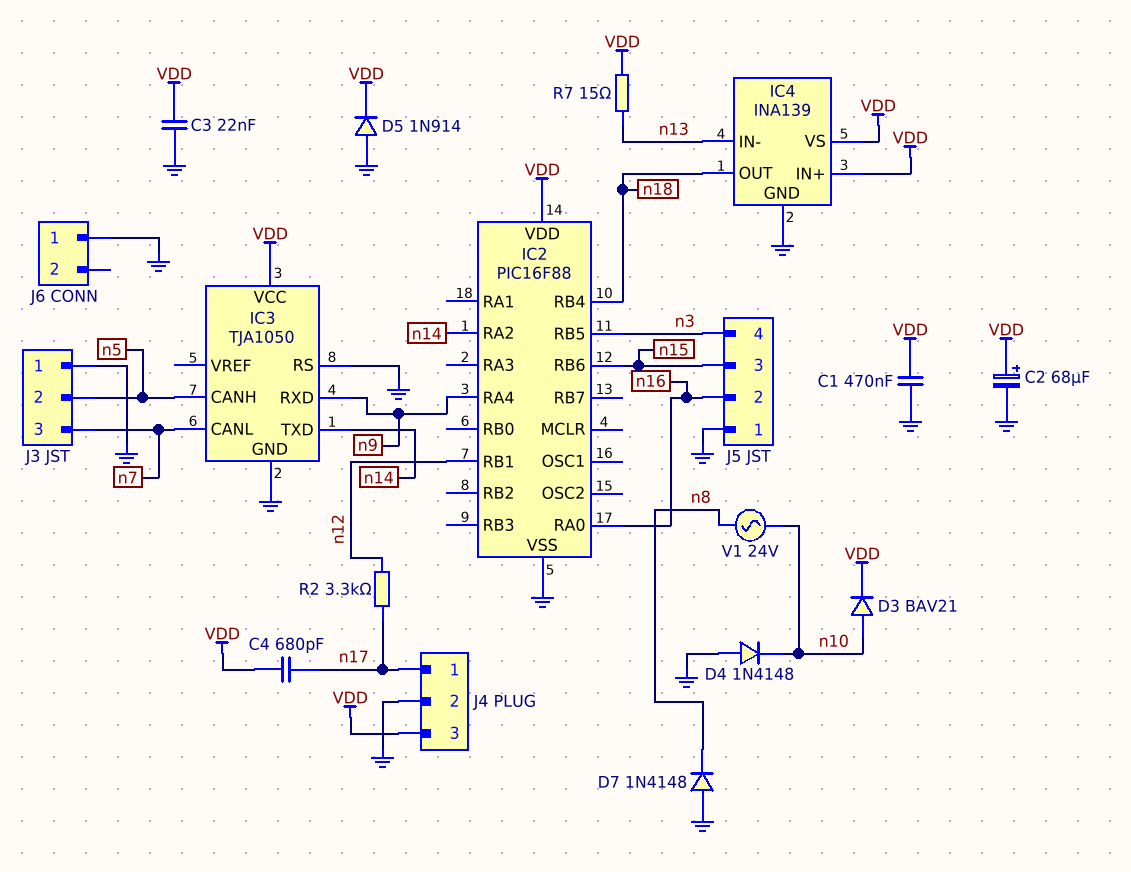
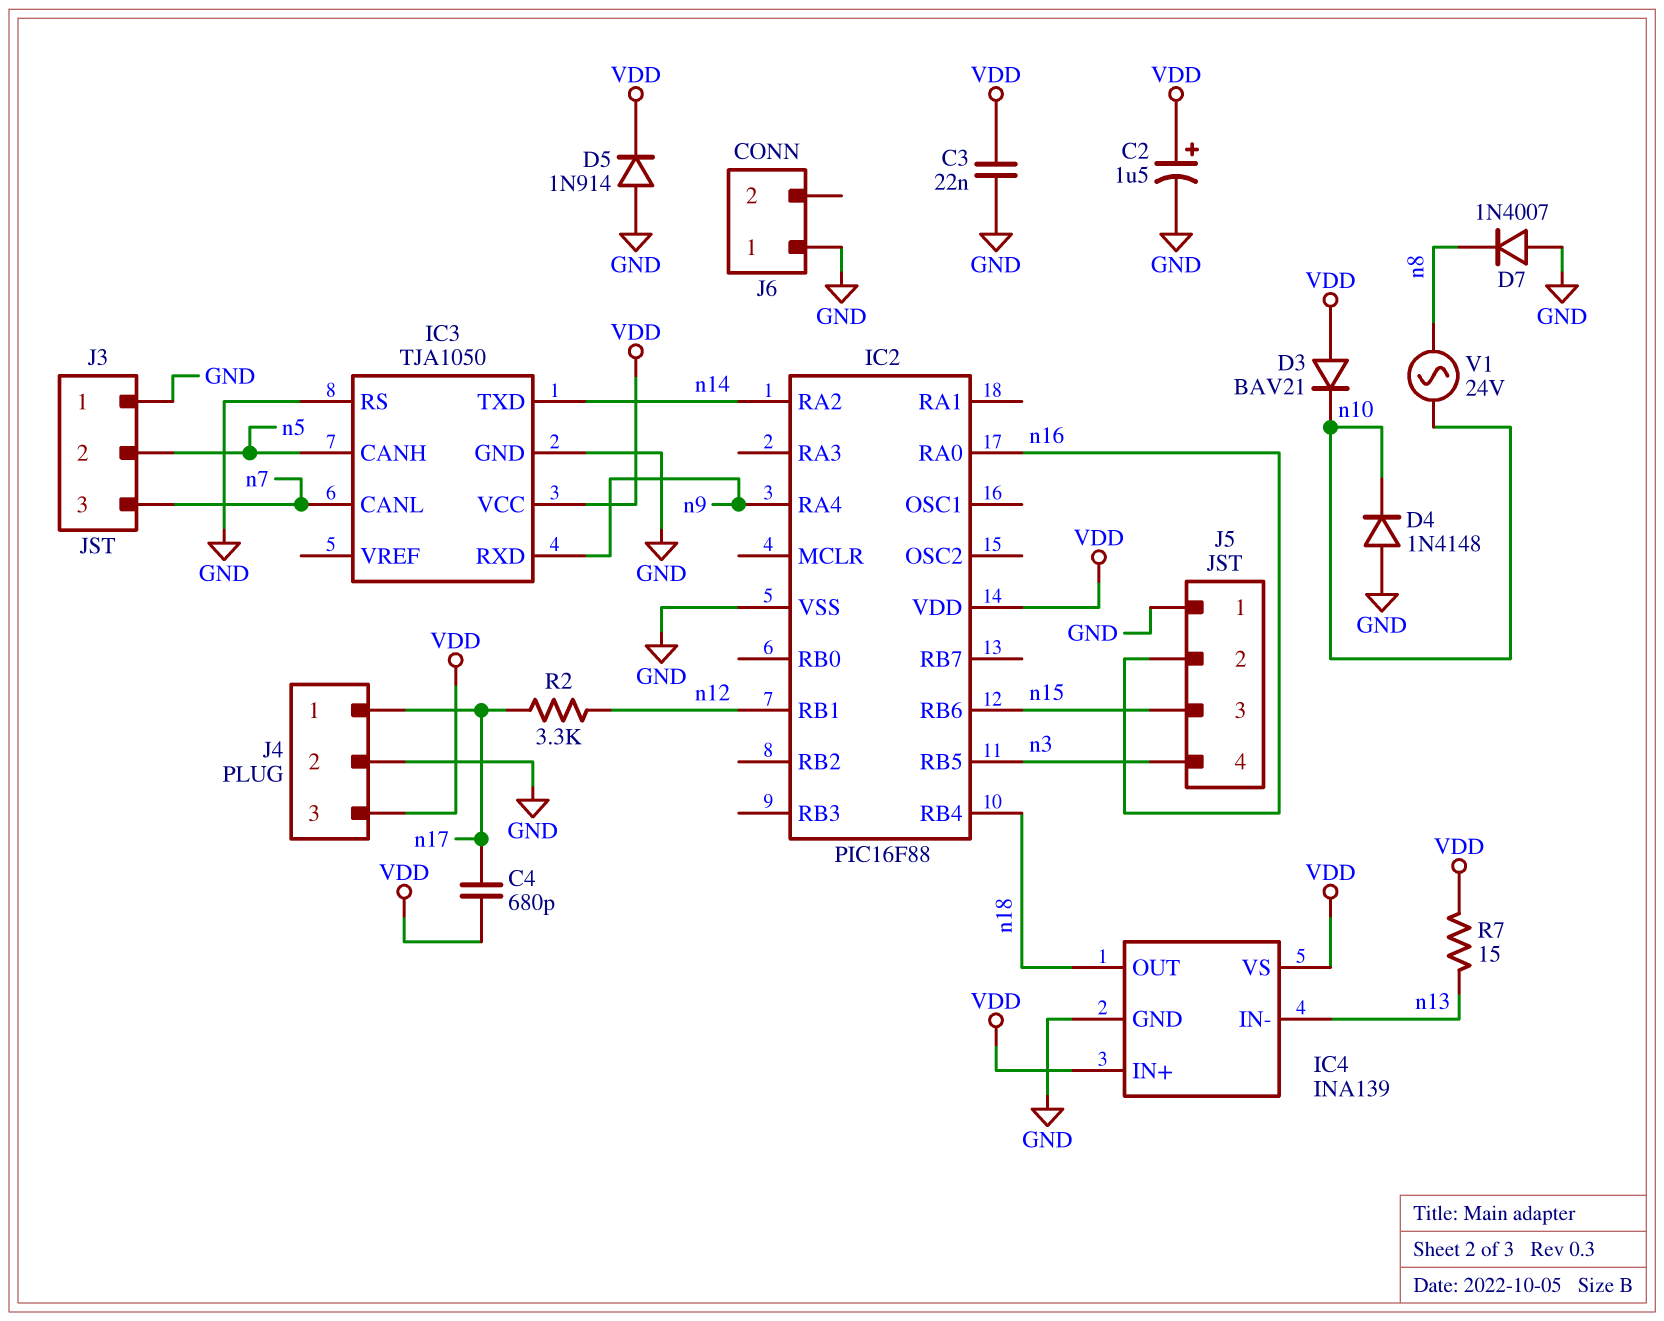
C1: 470nF (GND, VDD) -> none
C2: 68uF (plus VDD, minus GND) -> 1.5uF (plus VDD, minus GND)
D3: diode BAV21 (A n10, K VDD) -> diode BAV21 (A VDD, K n10)
D7: diode 1N4148 (A GND, K n8) -> diode 1N4007 (A GND, K n8)

